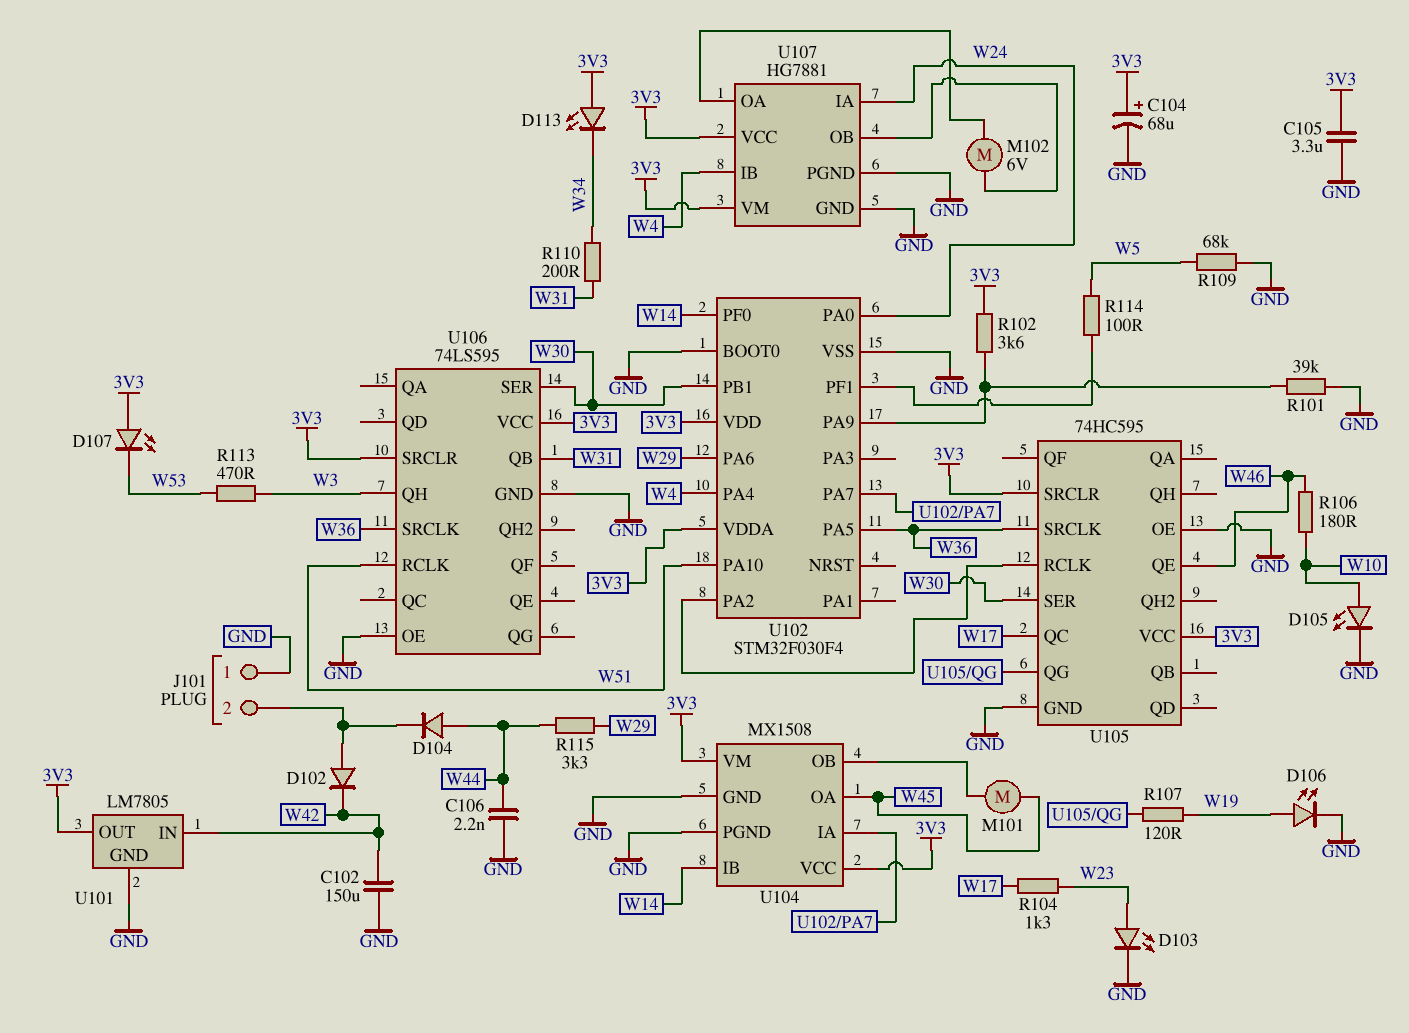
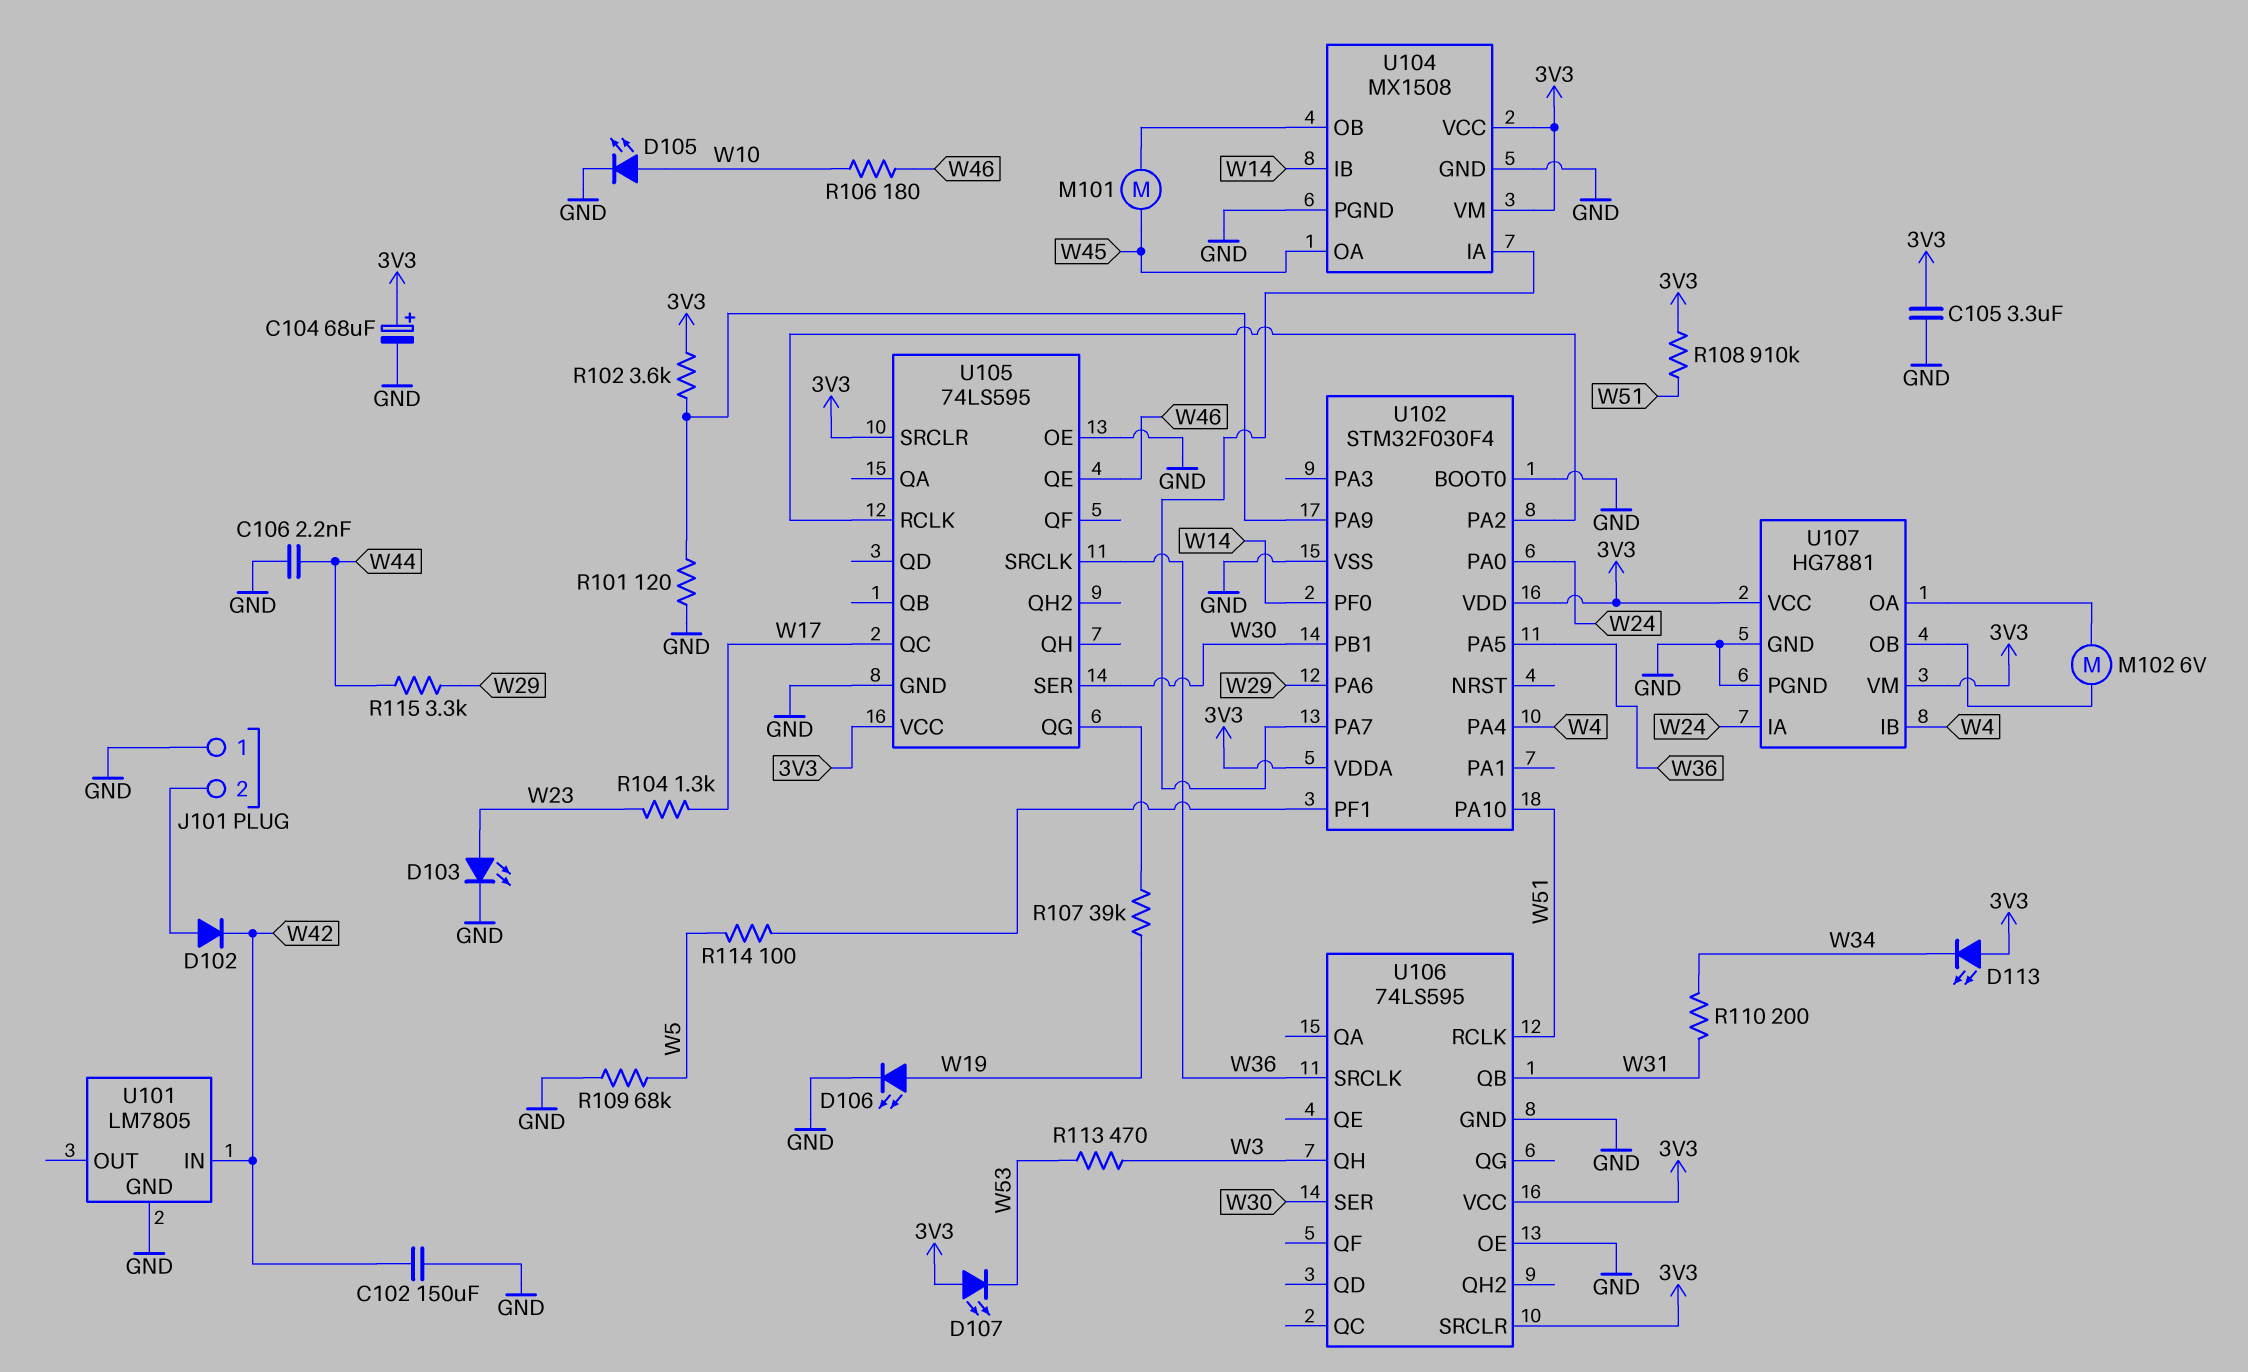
D104: diode (A W44, K J101/2) -> none
R101: 39k (GND, U102/PA9) -> 120 (GND, U102/PA9)
R107: 120 (U105/QG, W19) -> 39k (U105/QG, W19)
R108: none -> 910k (3V3, W51)
U101 pin OUT: 3V3 -> none
U105: 74HC595 -> 74LS595

